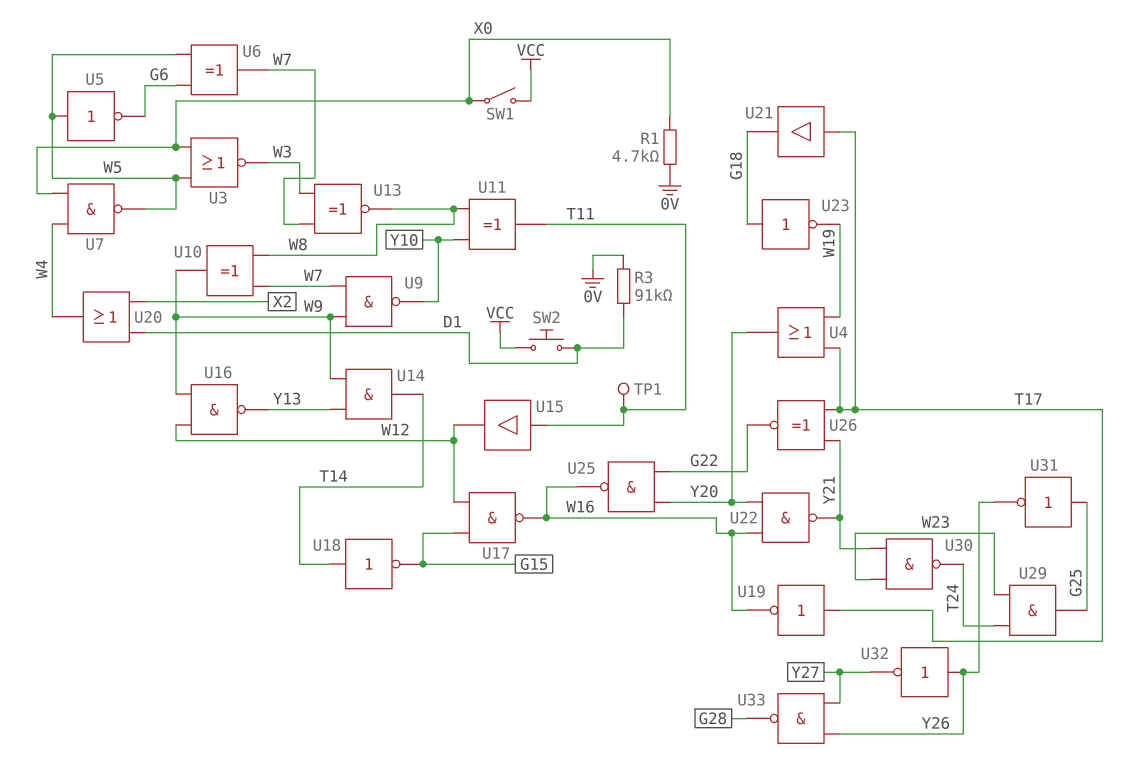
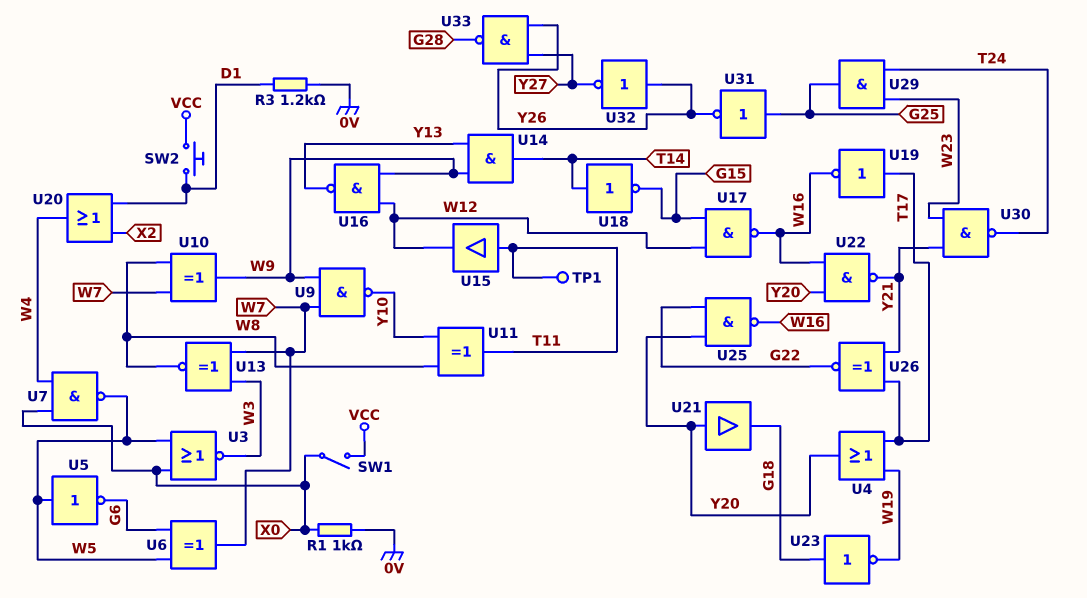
R1: 4.7k (0V, X0) -> 1k (0V, X0)
R3: 91k (0V, D1) -> 1.2k (0V, D1)
U21: buffer (in T17, out G18) -> buffer (in Y20, out G18)

